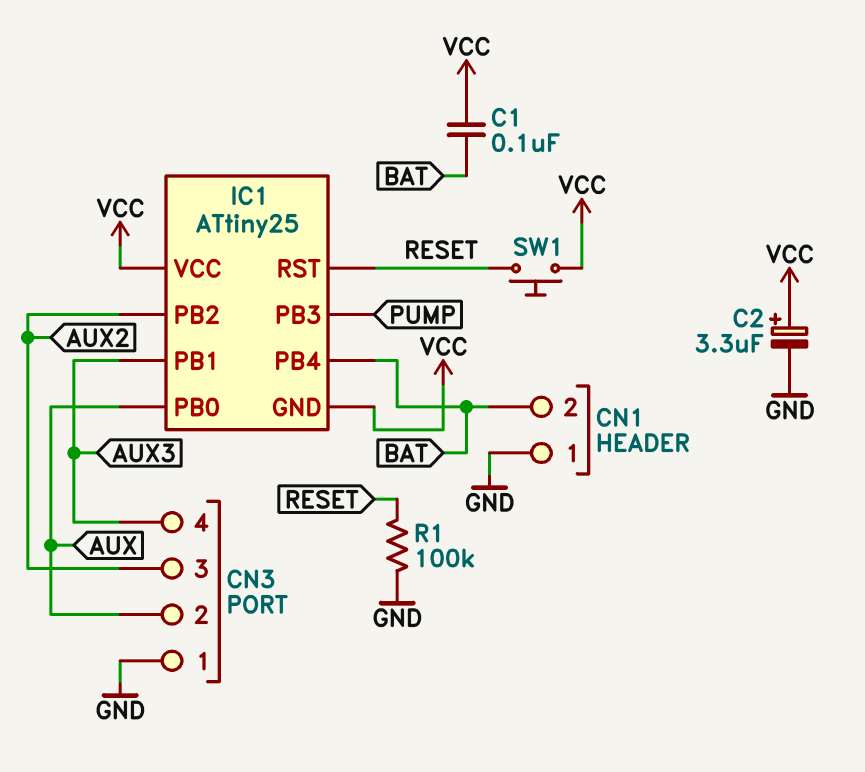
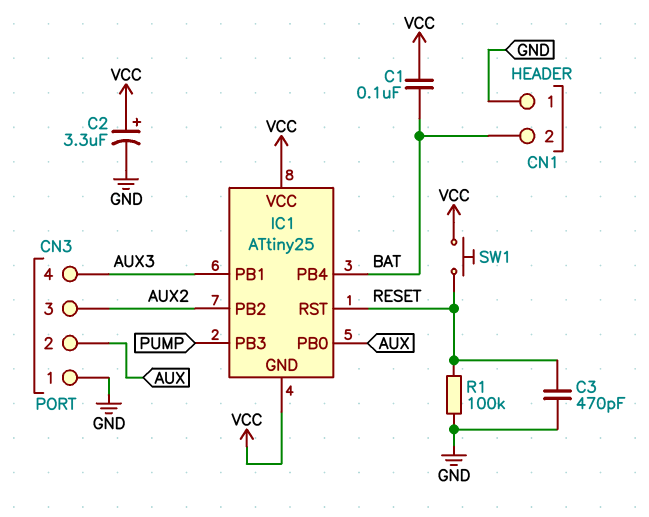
C3: none -> 470pF (GND, RESET)

